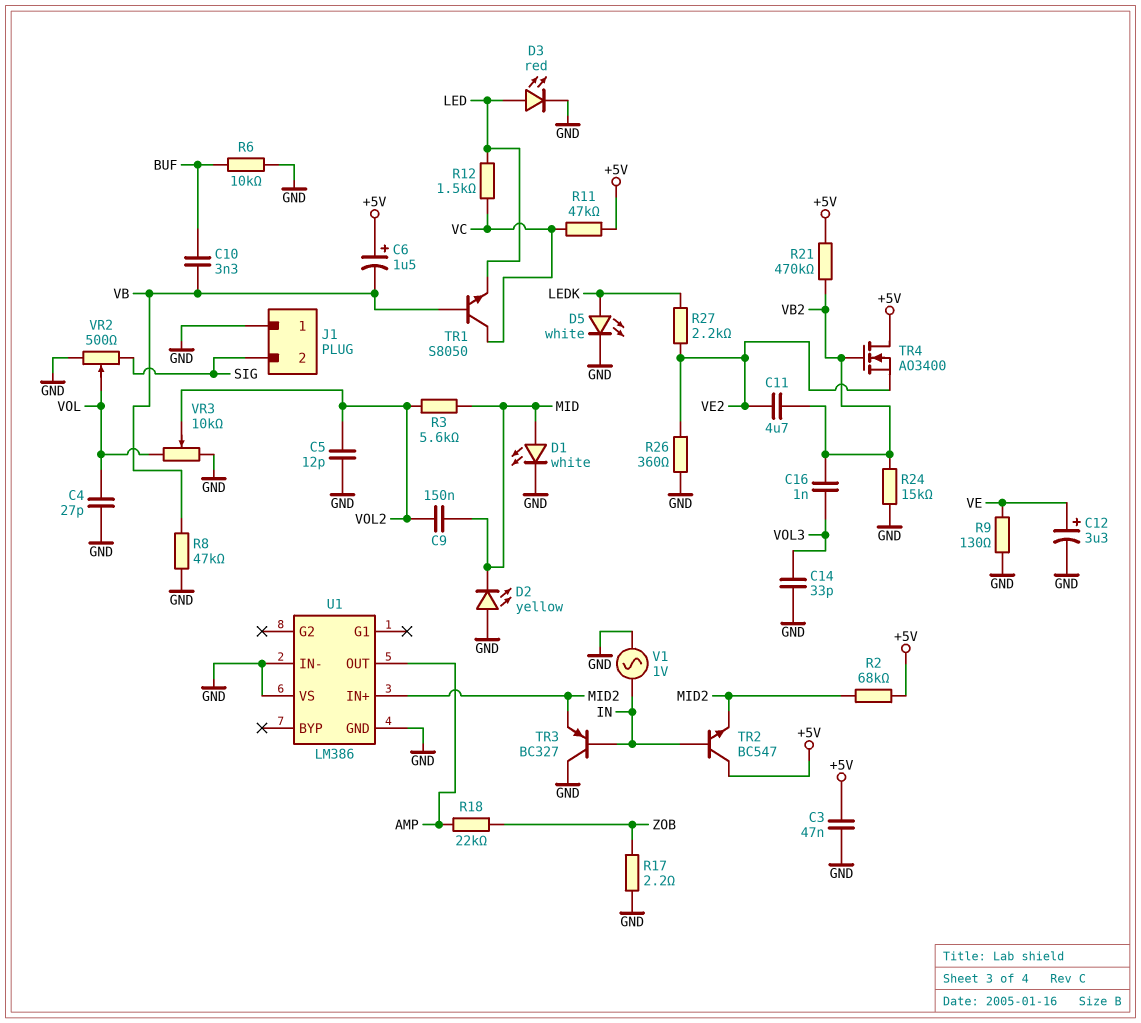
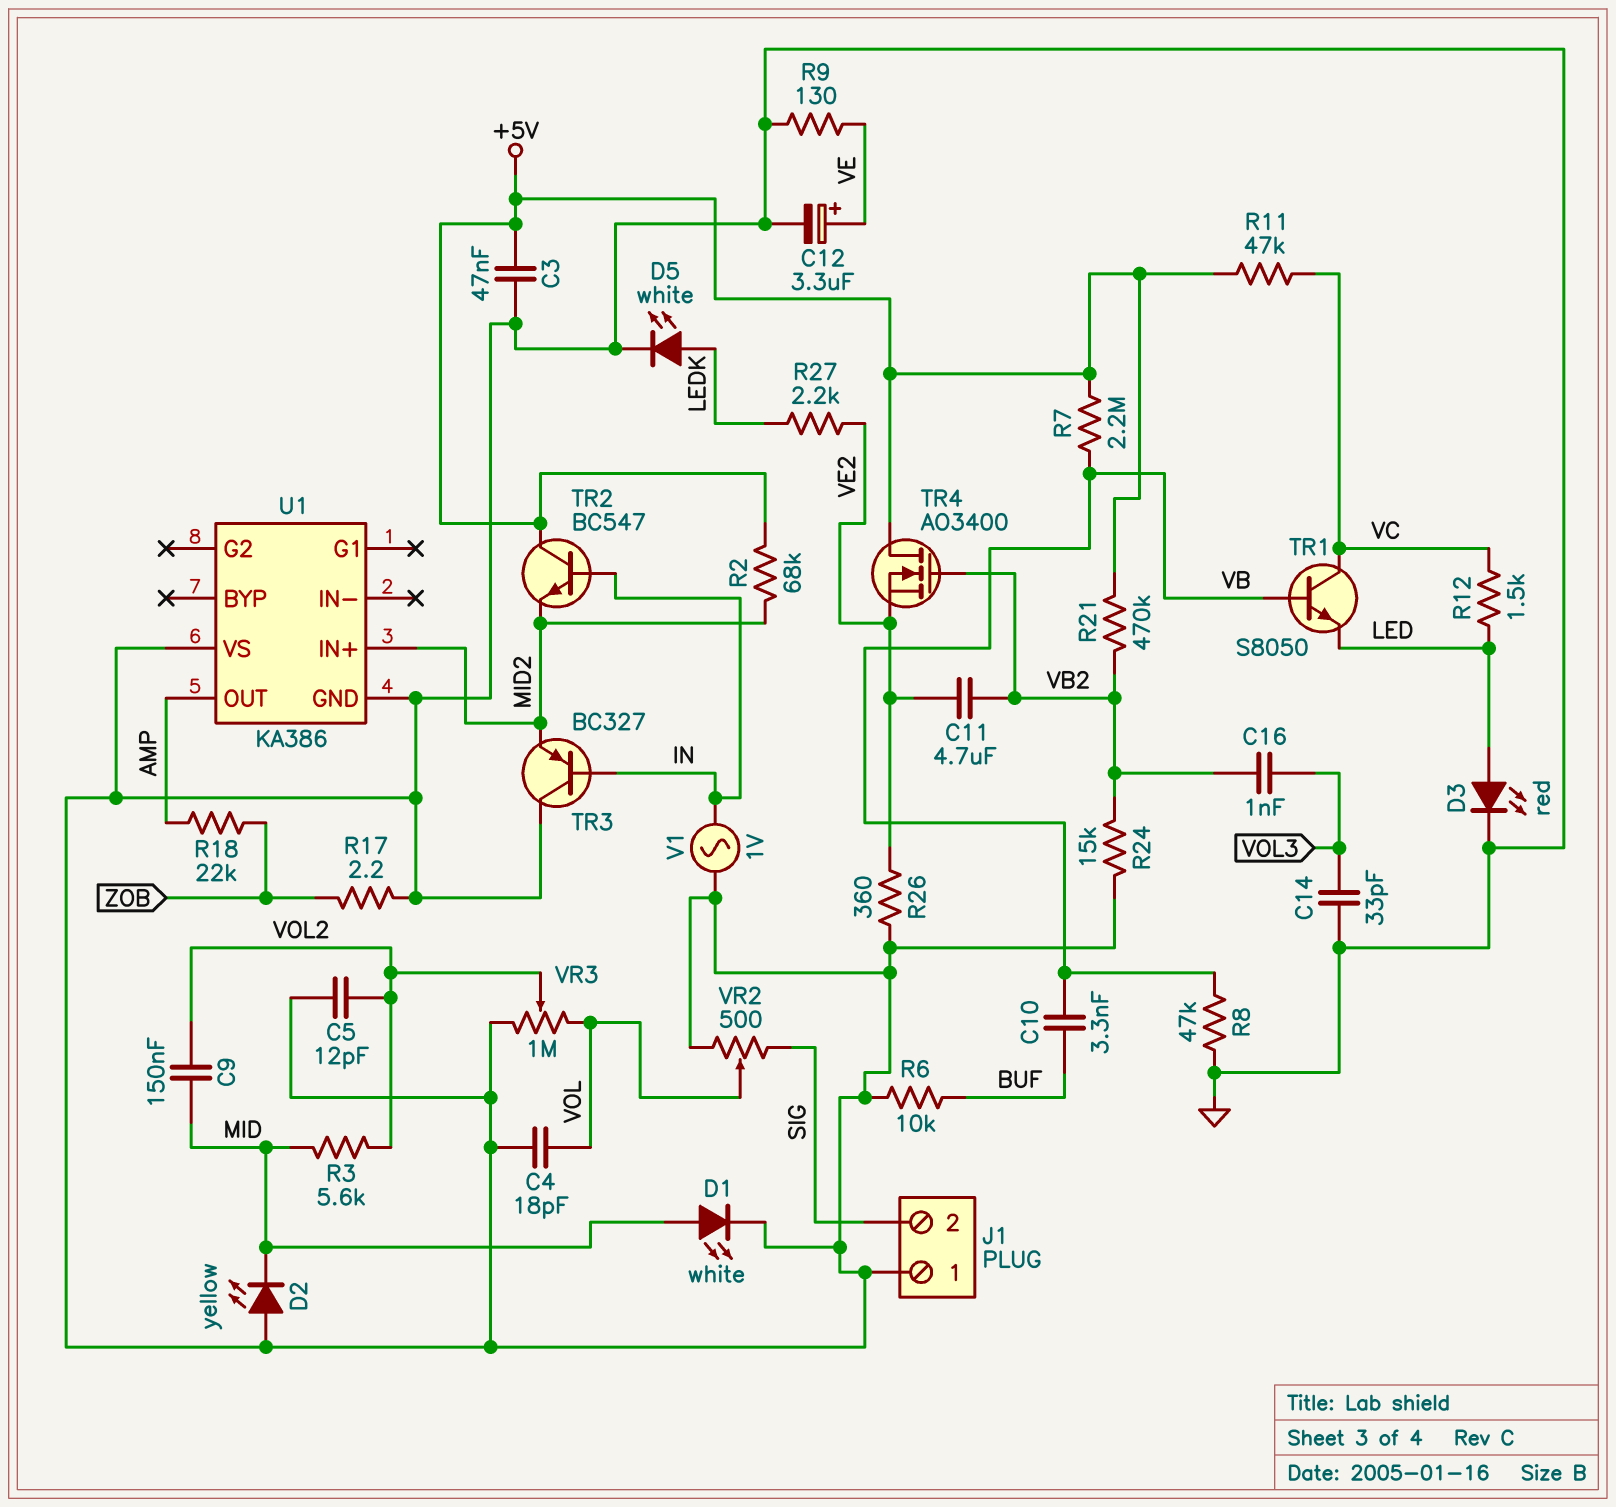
C4: 27pF (GND, VOL) -> 18pF (GND, VOL)
C6: 1.5uF (plus +5V, minus VB) -> none
R7: none -> 2.2M (+5V, VB)
U1: LM386 -> KA386
U1 pin IN-: GND -> none
VR3: 10k (GND, VOL, wiper VOL2) -> 1M (GND, VOL, wiper VOL2)

